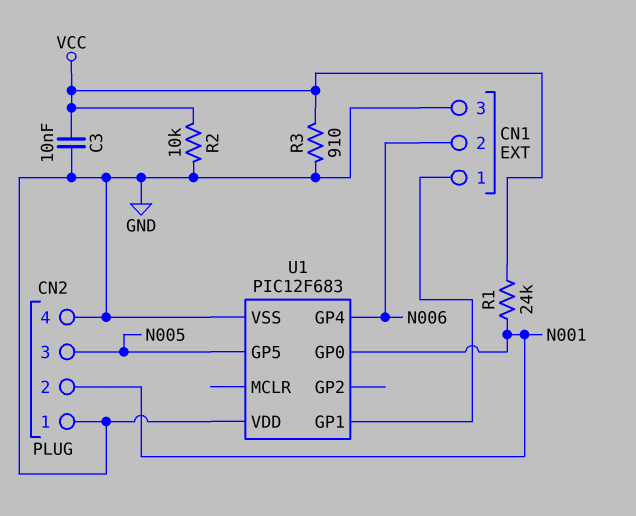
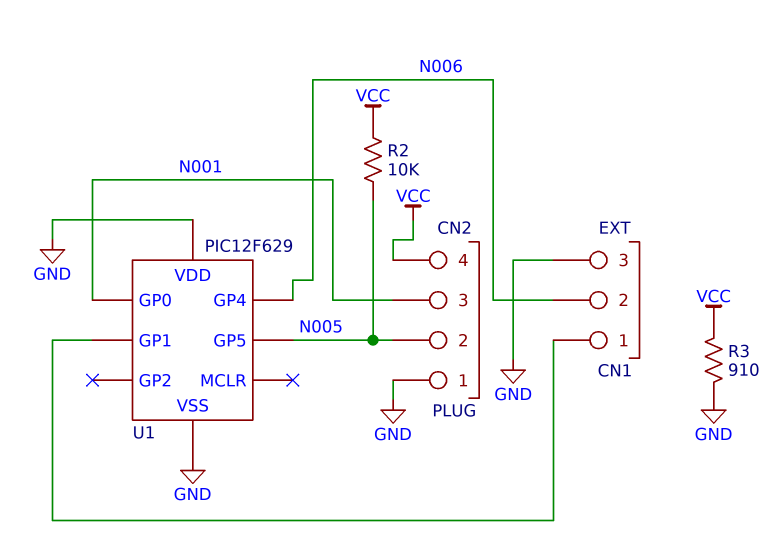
C3: 10nF (GND, VCC) -> none
CN2 pin 2: N001 -> N005
CN2 pin 3: N005 -> N001
CN2 pin 4: GND -> VCC
R1: 24k (N001, VCC) -> none
R2: 10k (GND, VCC) -> 10k (N005, VCC)
U1: PIC12F683 -> PIC12F629

